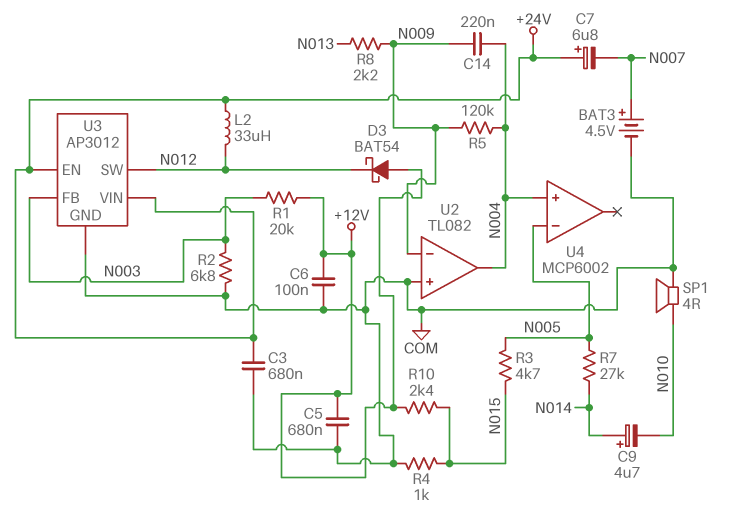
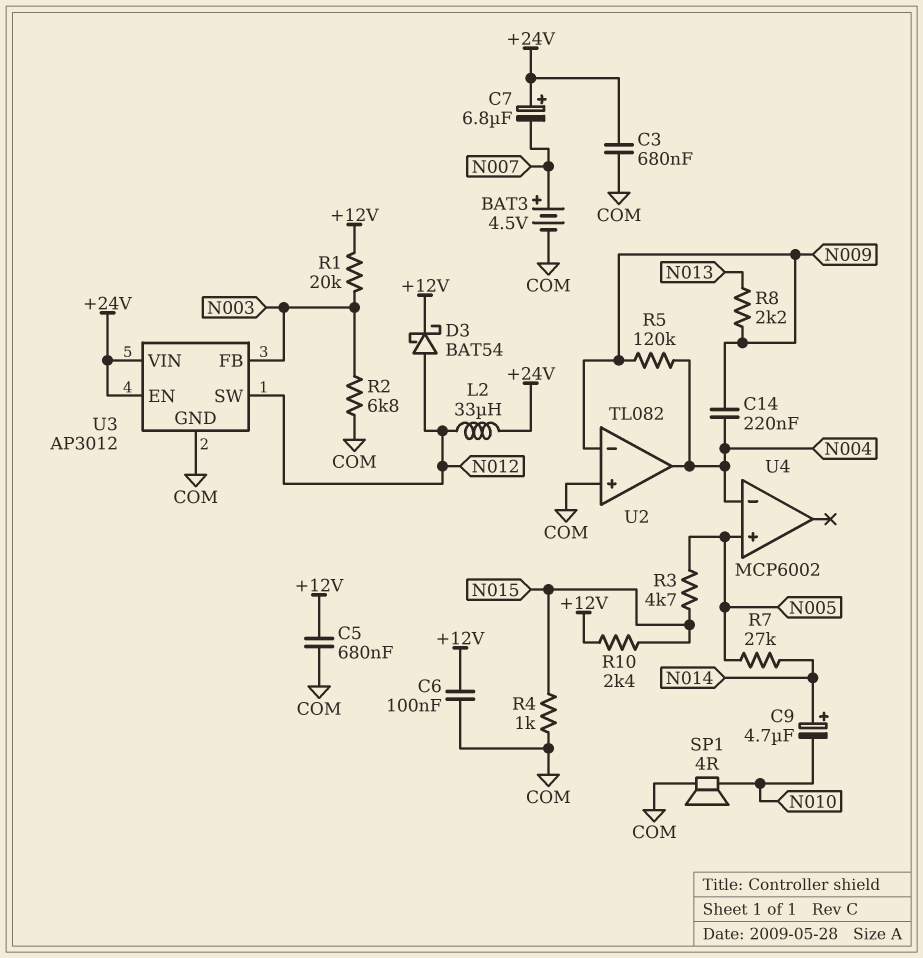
D3: schottky BAT54 (A +12V, K N012) -> schottky BAT54 (A N012, K +12V)
U4 pin in+: N004 -> N005
U4 pin in-: N005 -> N004

